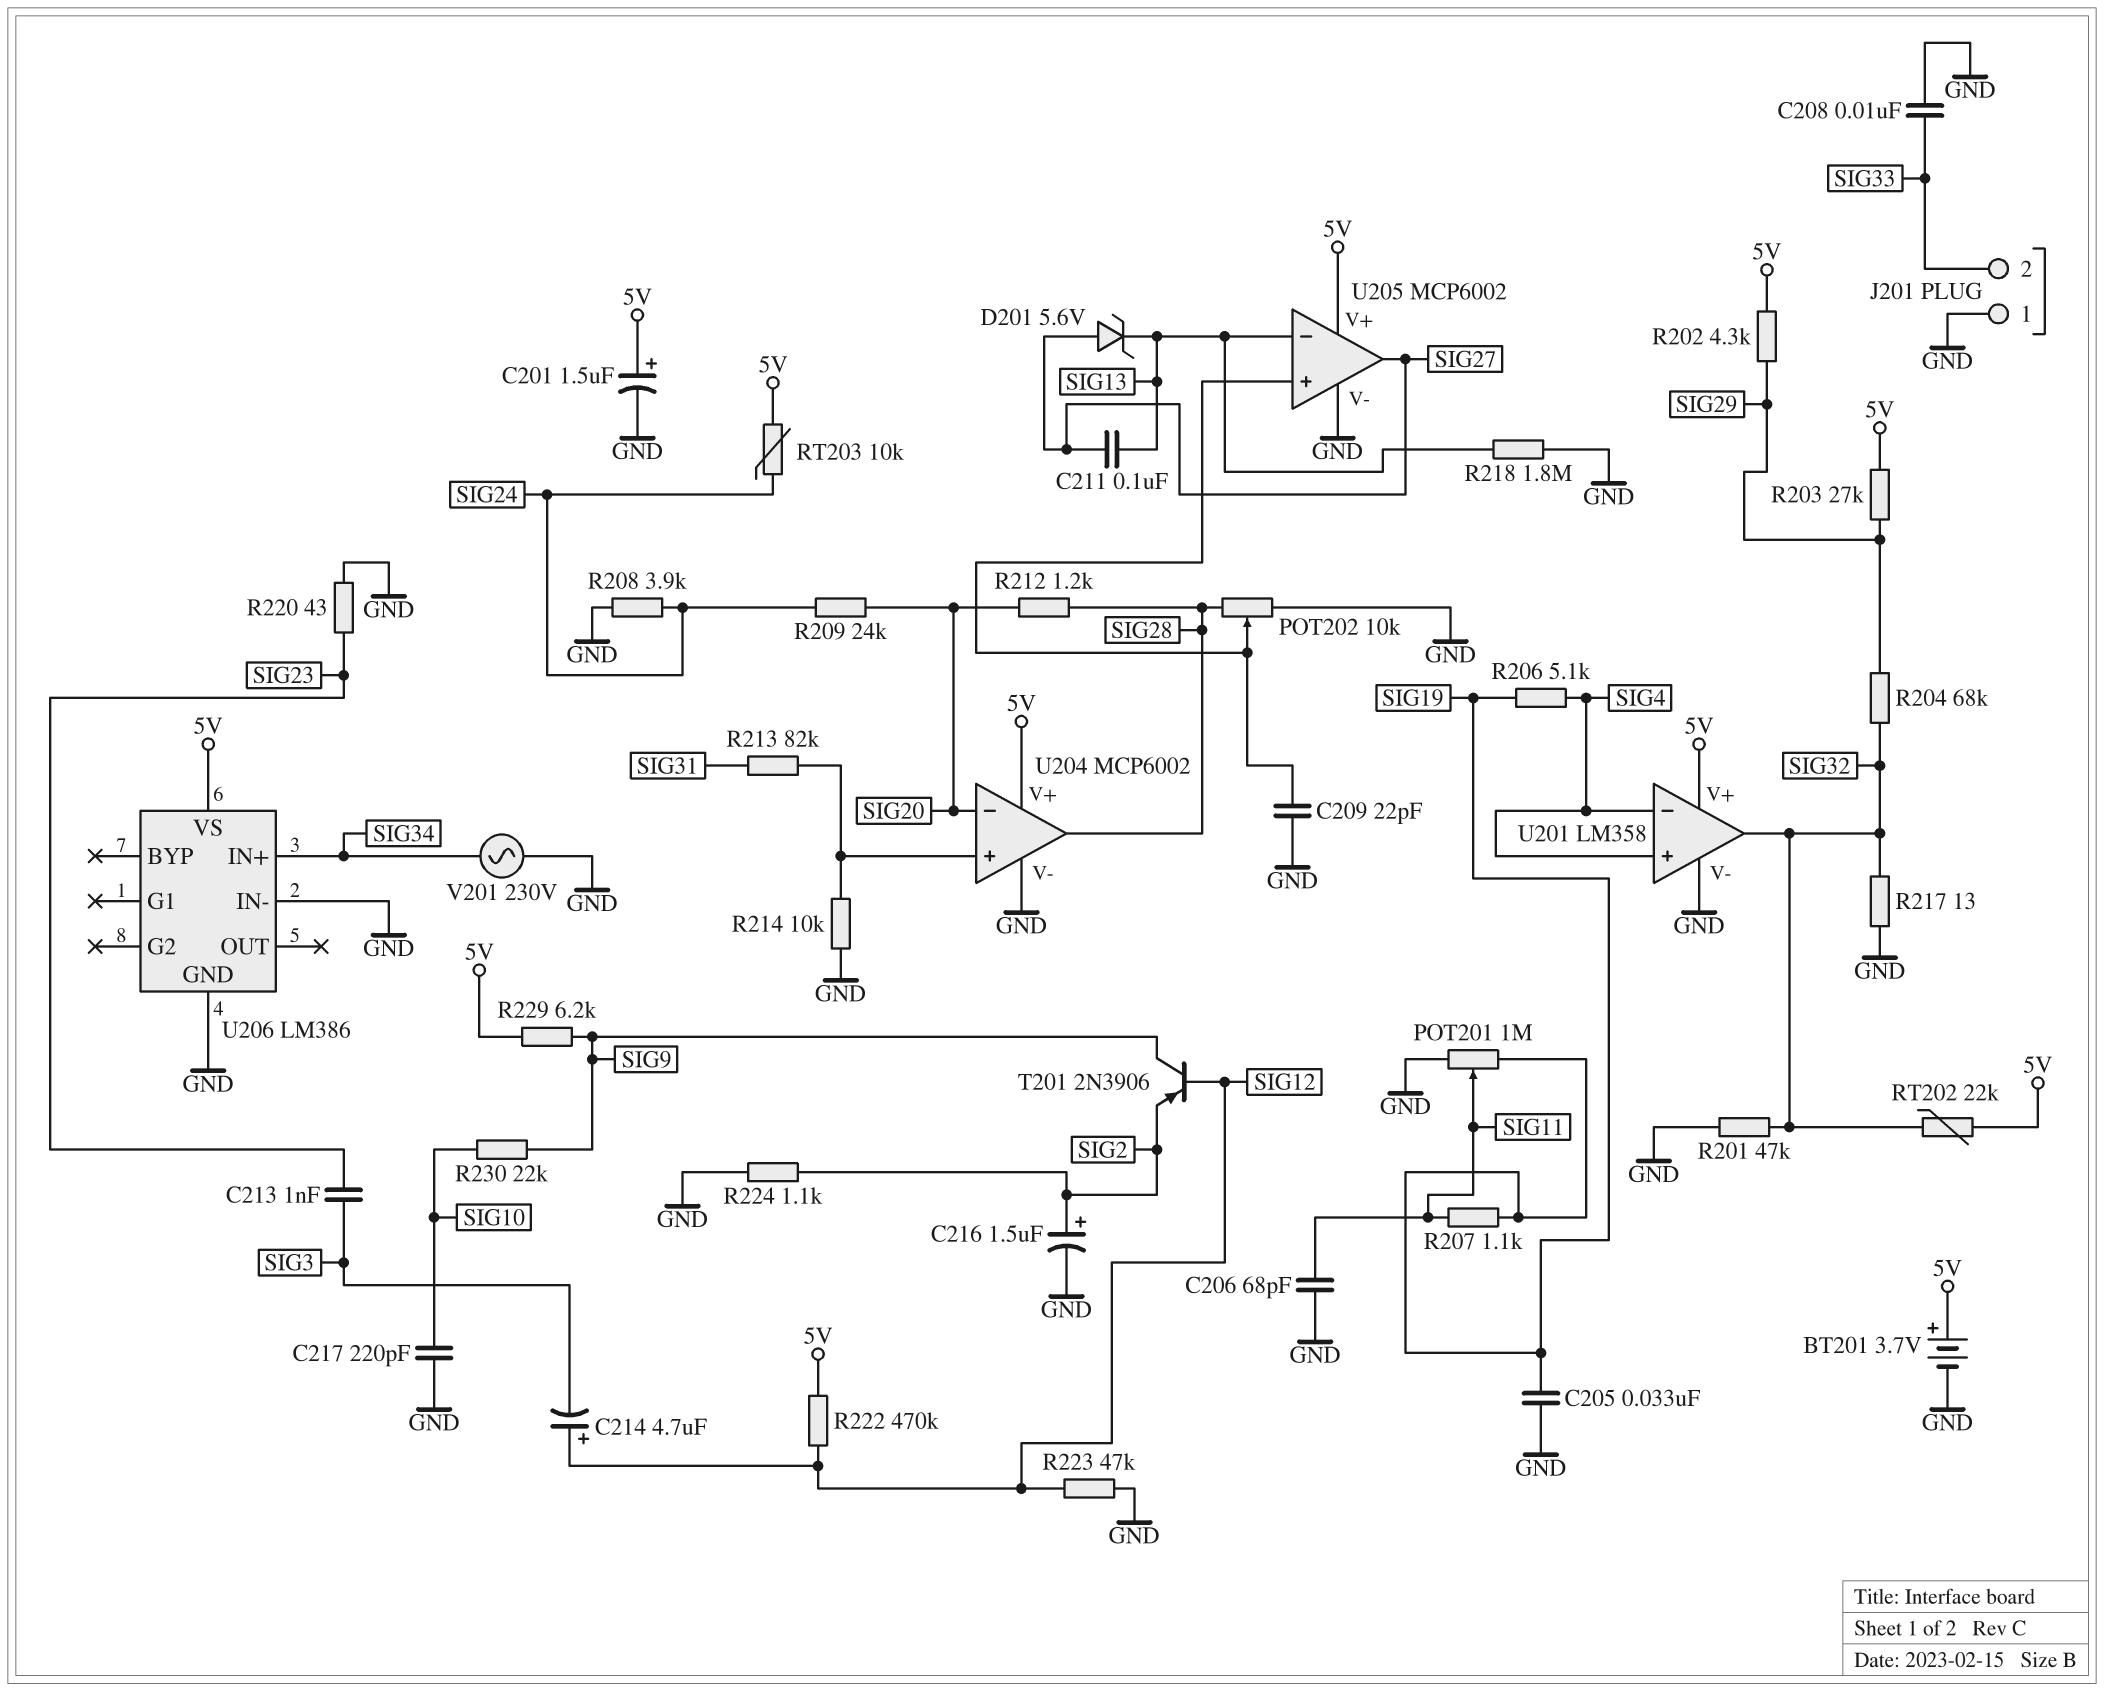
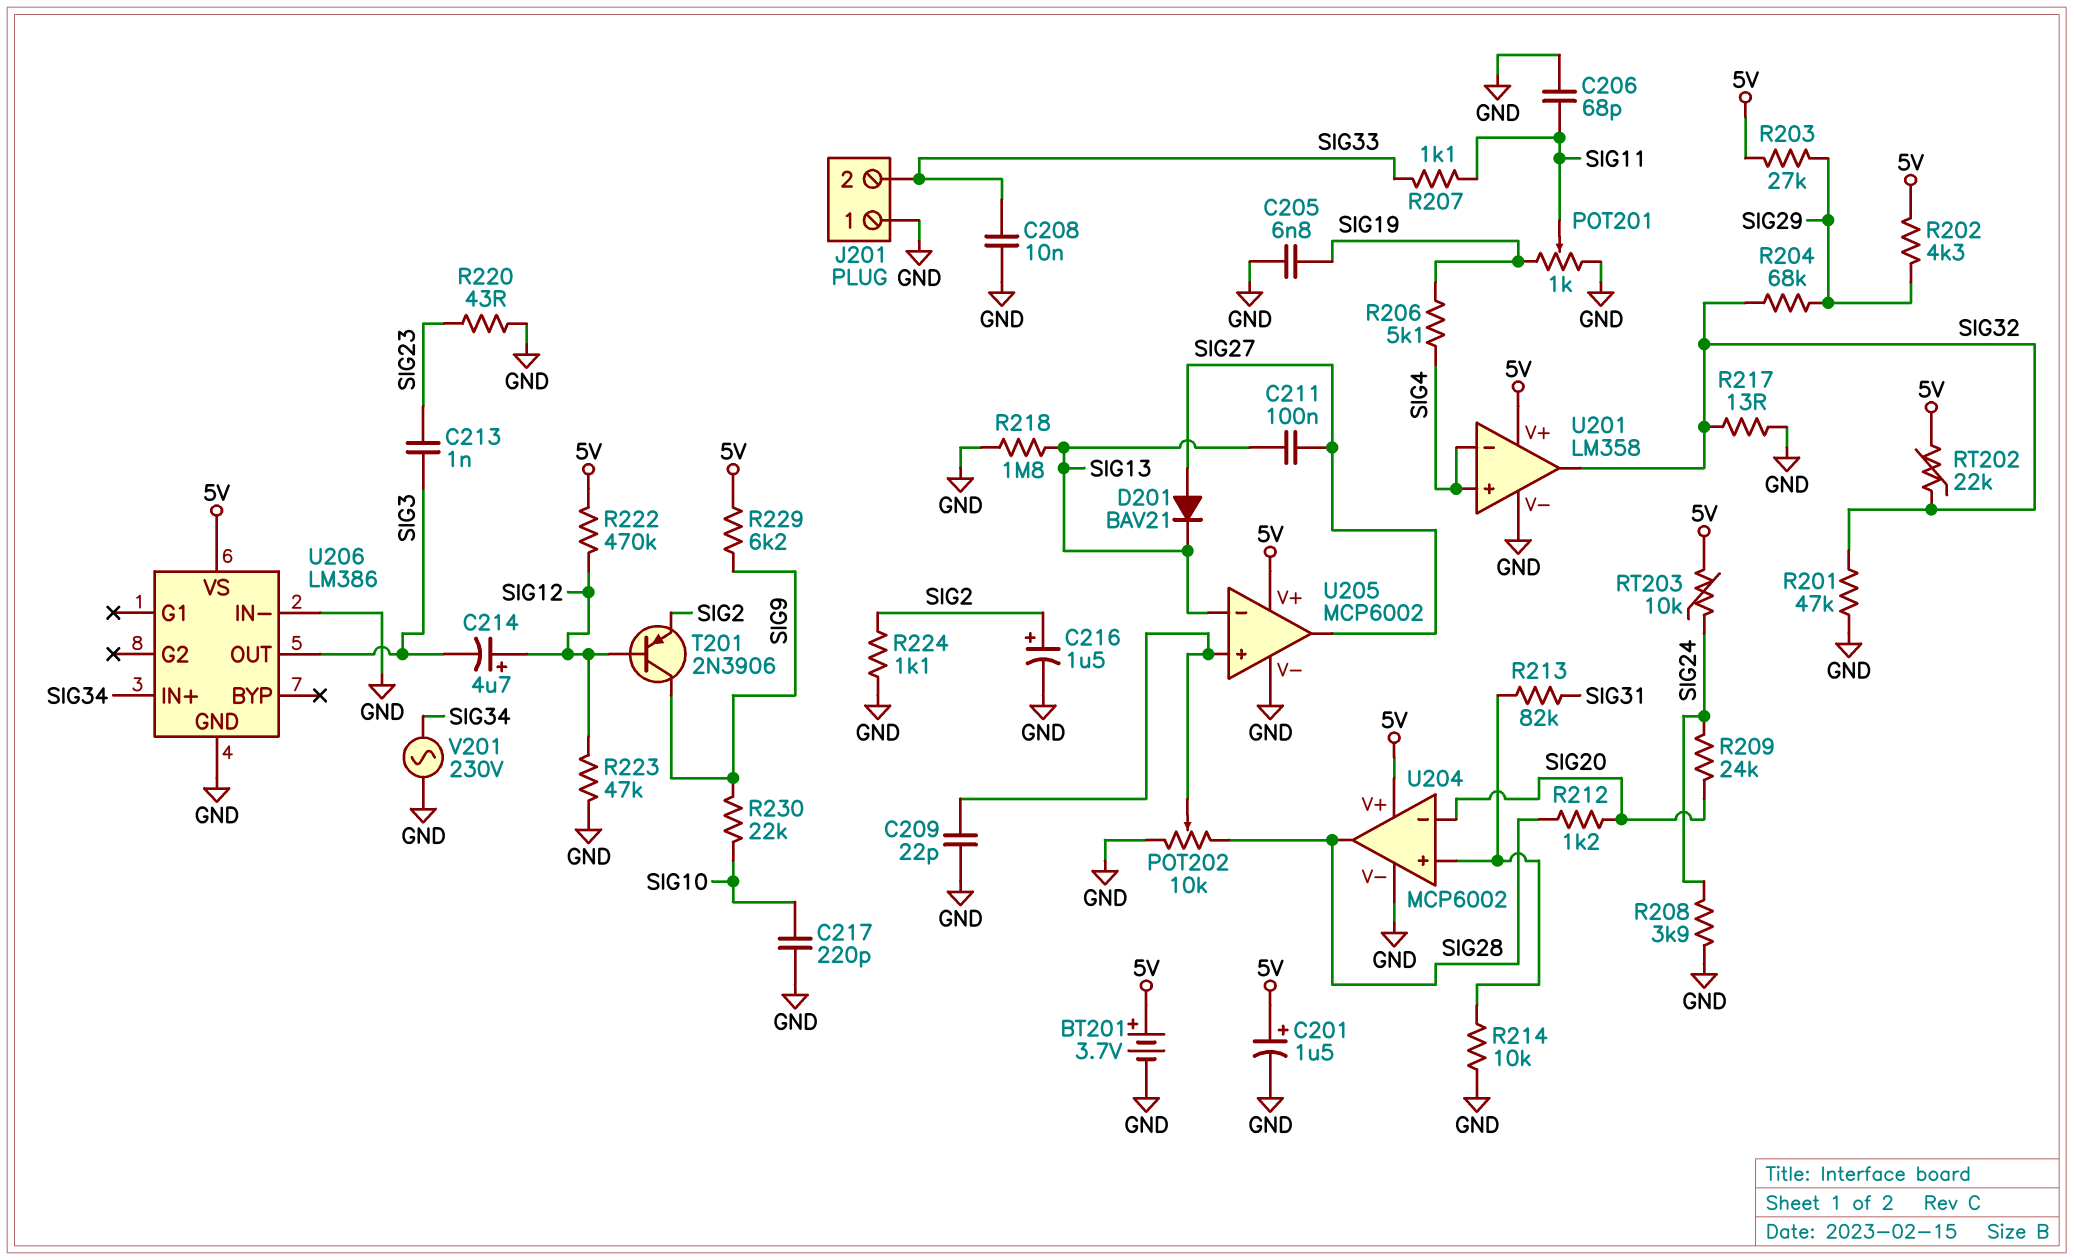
C205: 33nF (GND, SIG19) -> 6.8nF (GND, SIG19)
D201: zener 5.6V (A SIG27, K SIG13) -> diode BAV21 (A SIG27, K SIG13)
POT201: 1M (GND, SIG19, wiper SIG11) -> 1k (GND, SIG19, wiper SIG11)
R207: 1.1k (SIG11, SIG19) -> 1.1k (SIG11, SIG33)
U206 pin OUT: none -> SIG3

